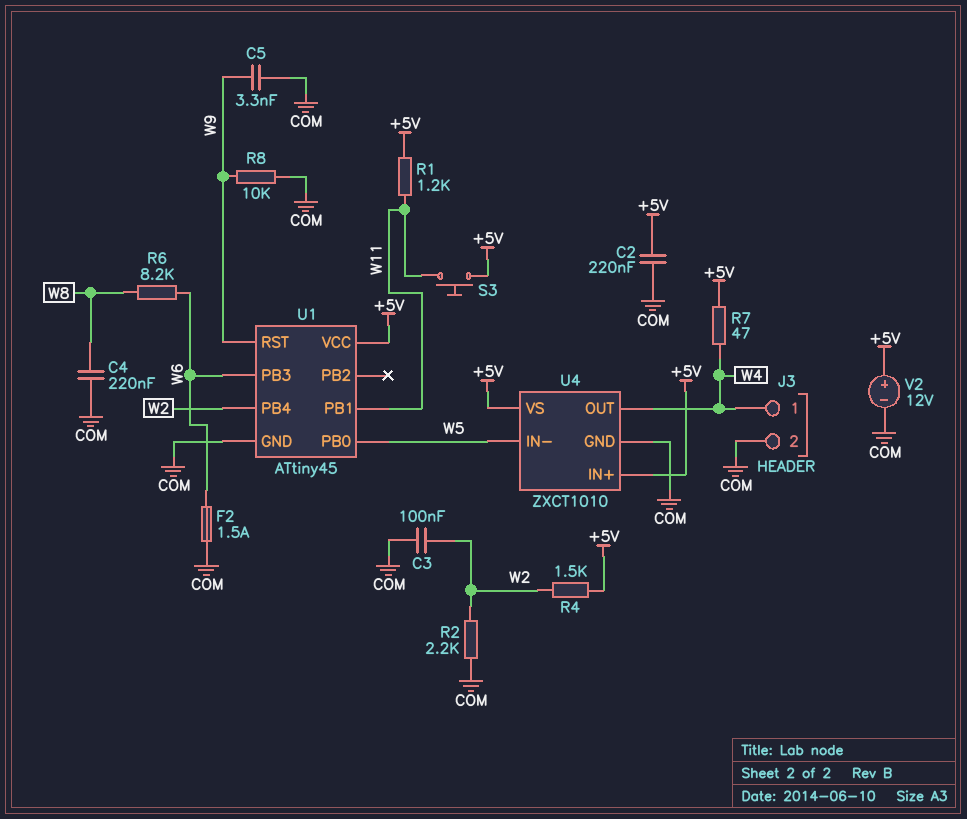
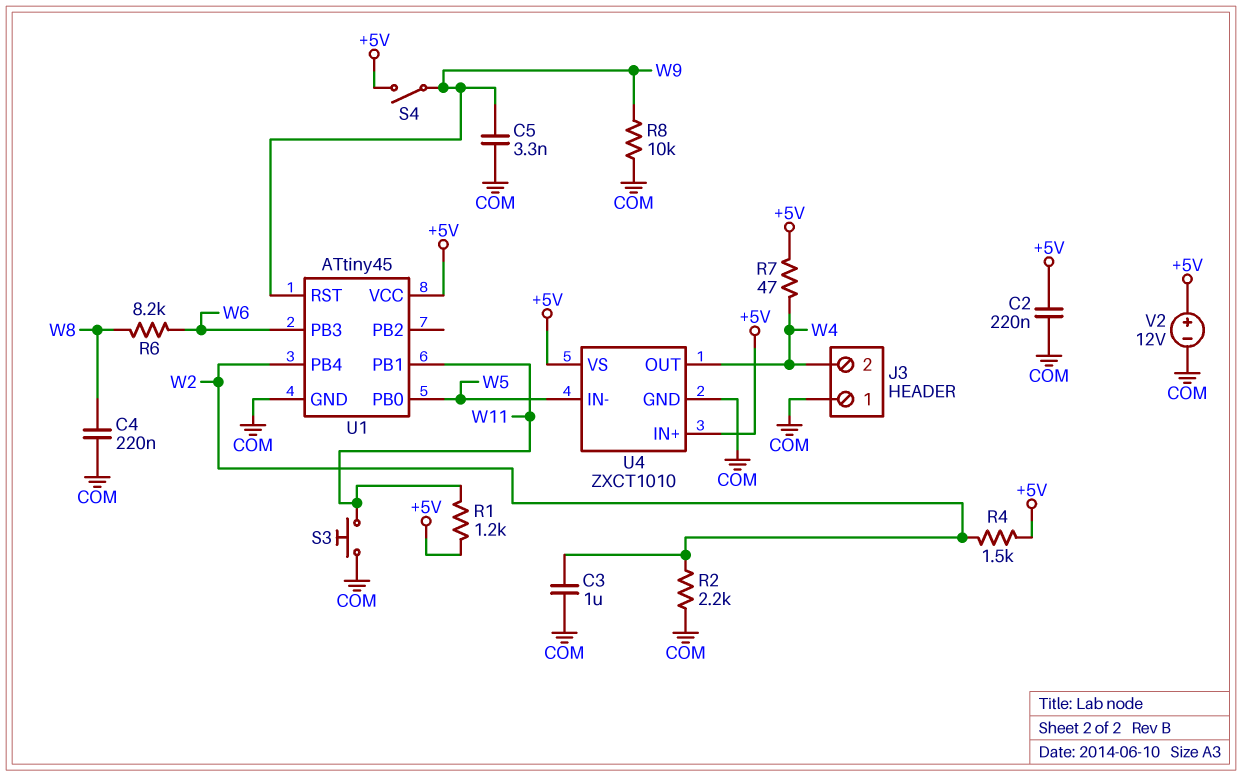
C3: 100nF (COM, W2) -> 1uF (COM, W2)
F2: 1.5A (COM, W6) -> none
J3 pin 1: W4 -> COM
J3 pin 2: COM -> W4
S3: button (+5V, W11) -> button (COM, W11)
S4: none -> switch (+5V, W9)

